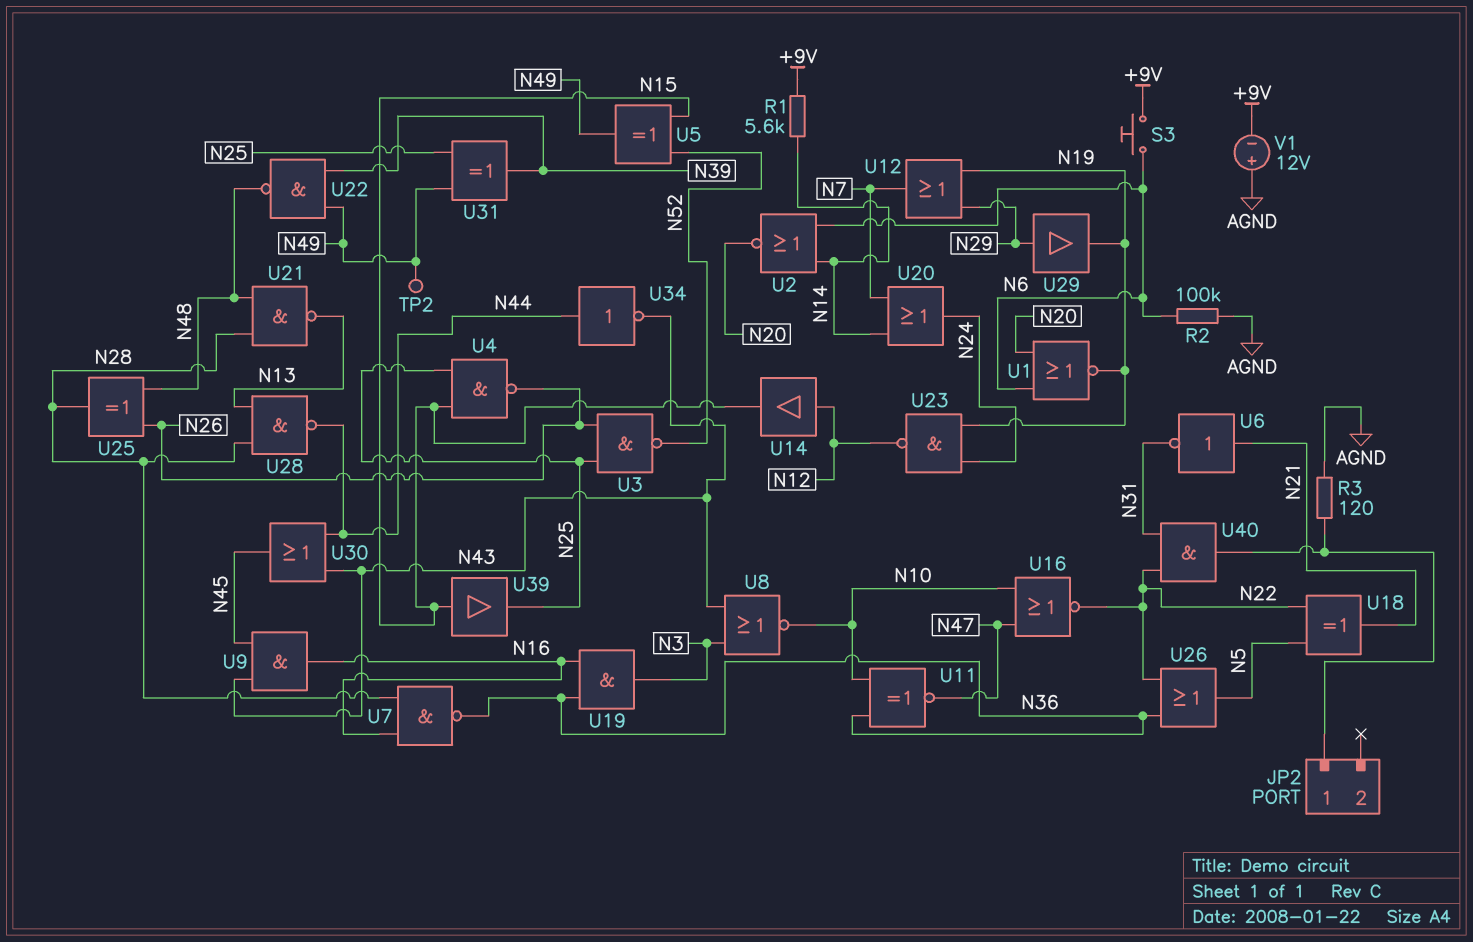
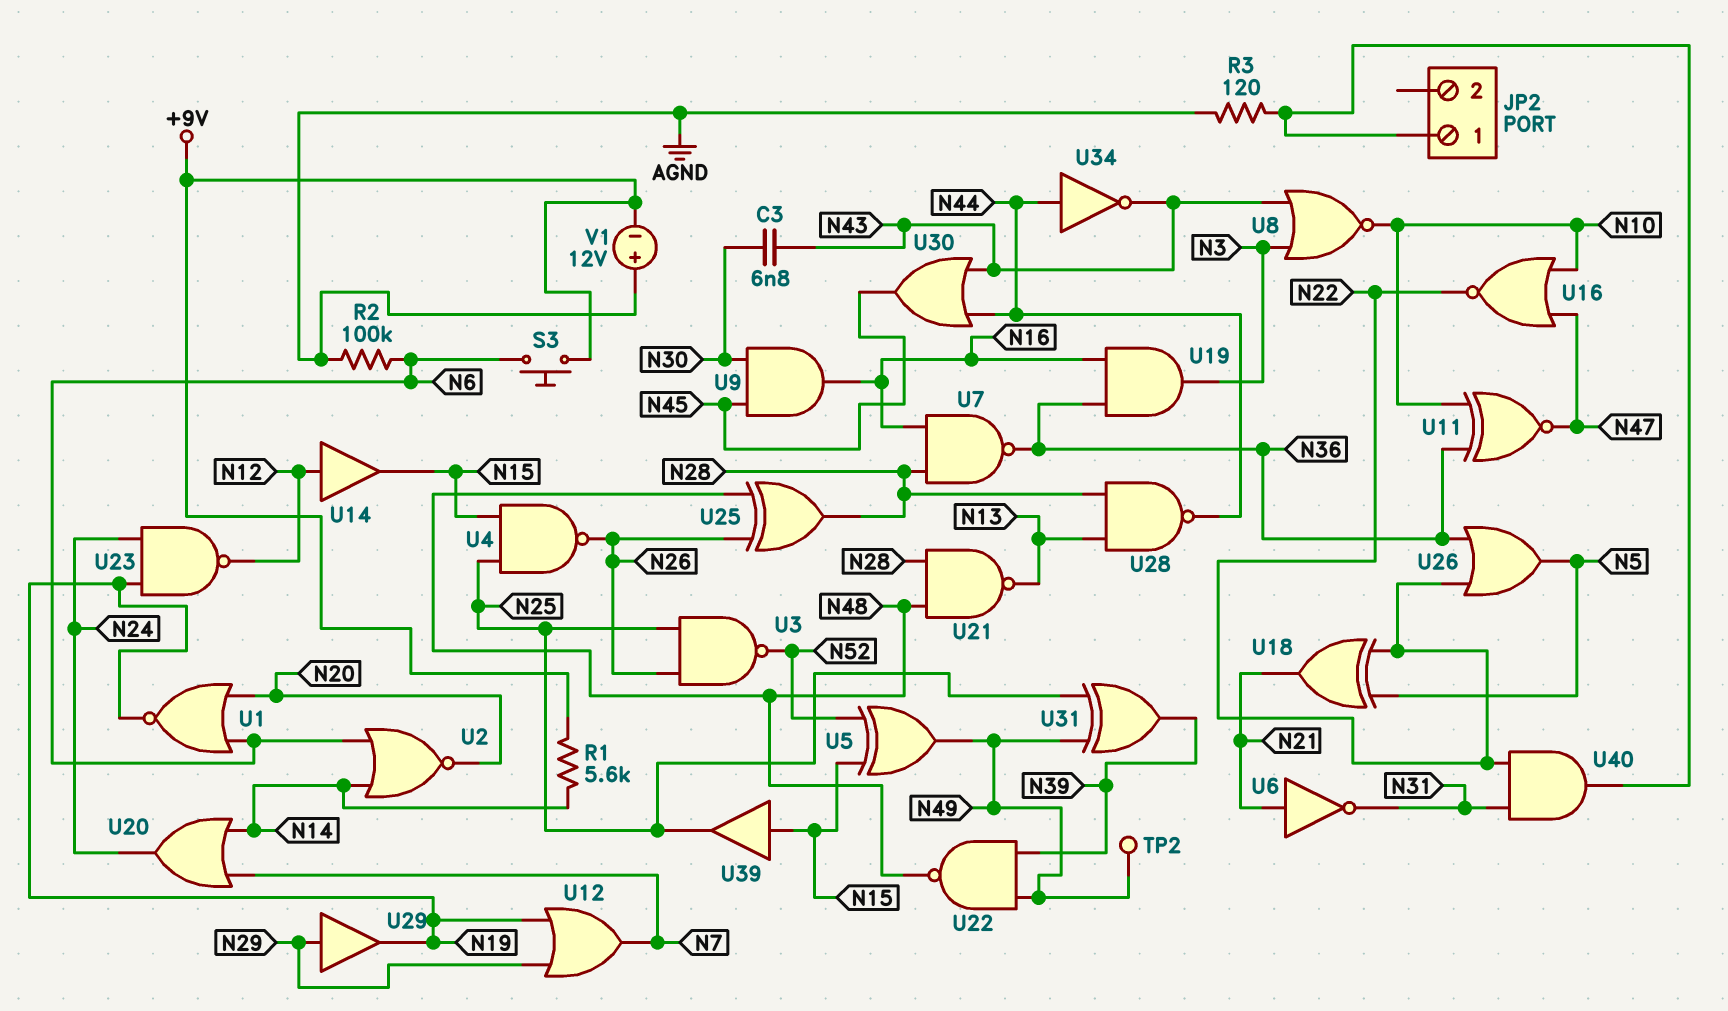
C3: none -> 6.8nF (N30, N43)
U9: AND (in N43, in N45, out N16) -> AND (in N30, in N45, out N16)

